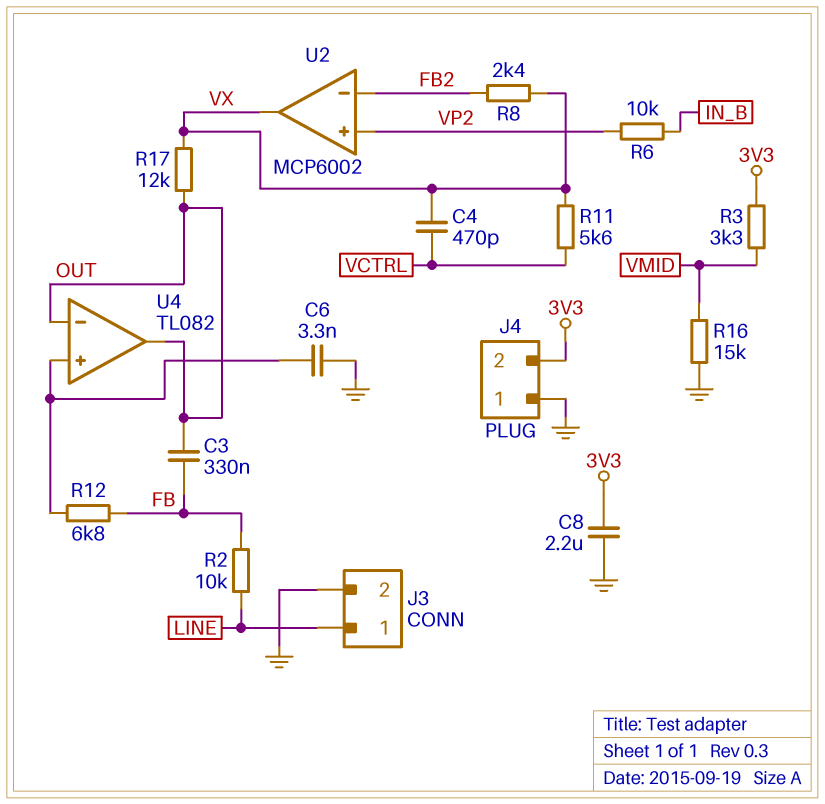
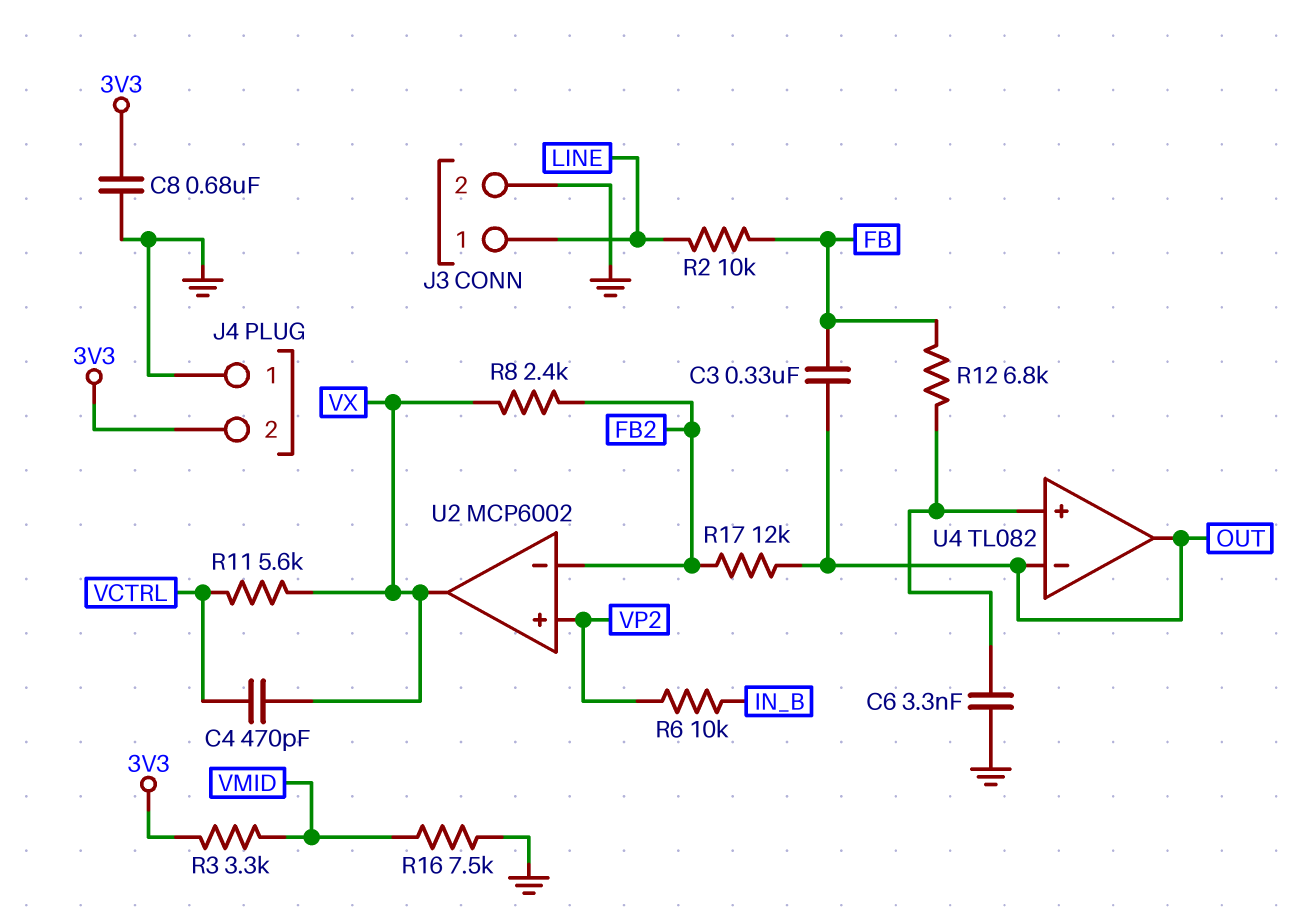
C8: 2.2uF (3V3, GND) -> 680nF (3V3, GND)
R16: 15k (GND, VMID) -> 7.5k (GND, VMID)
R17: 12k (OUT, VX) -> 12k (FB2, OUT)

